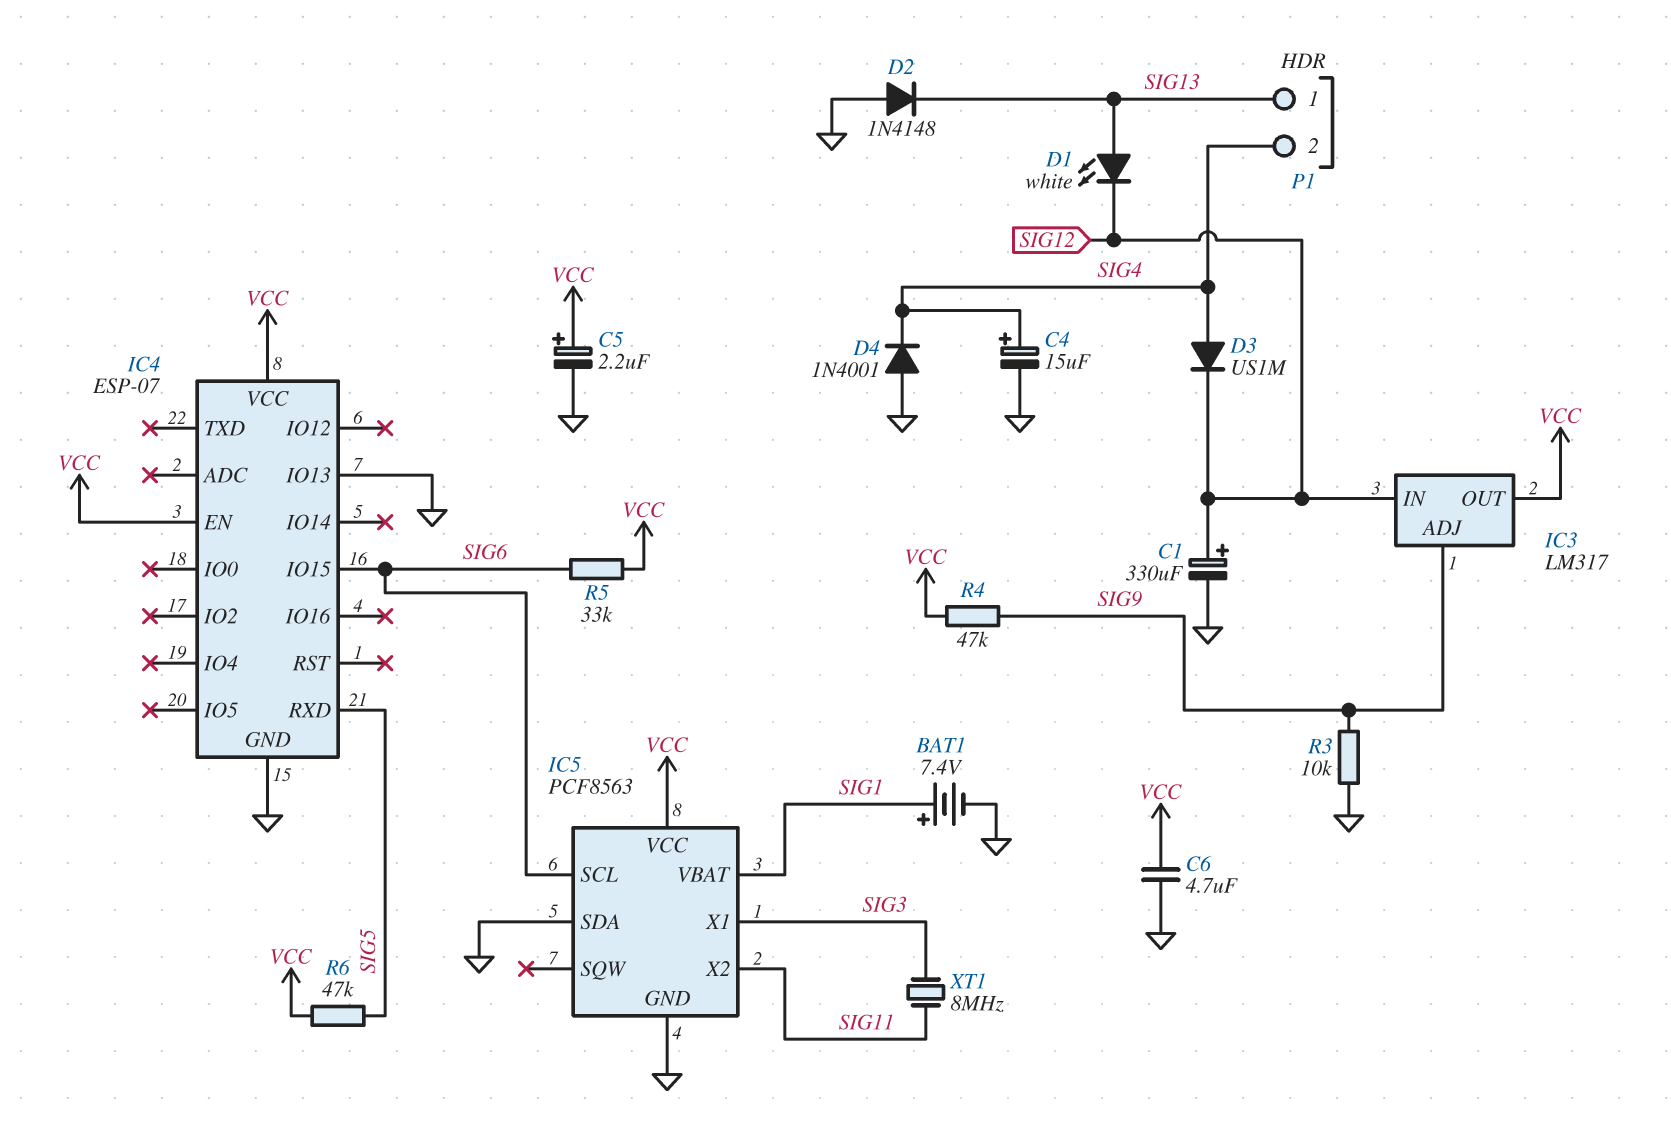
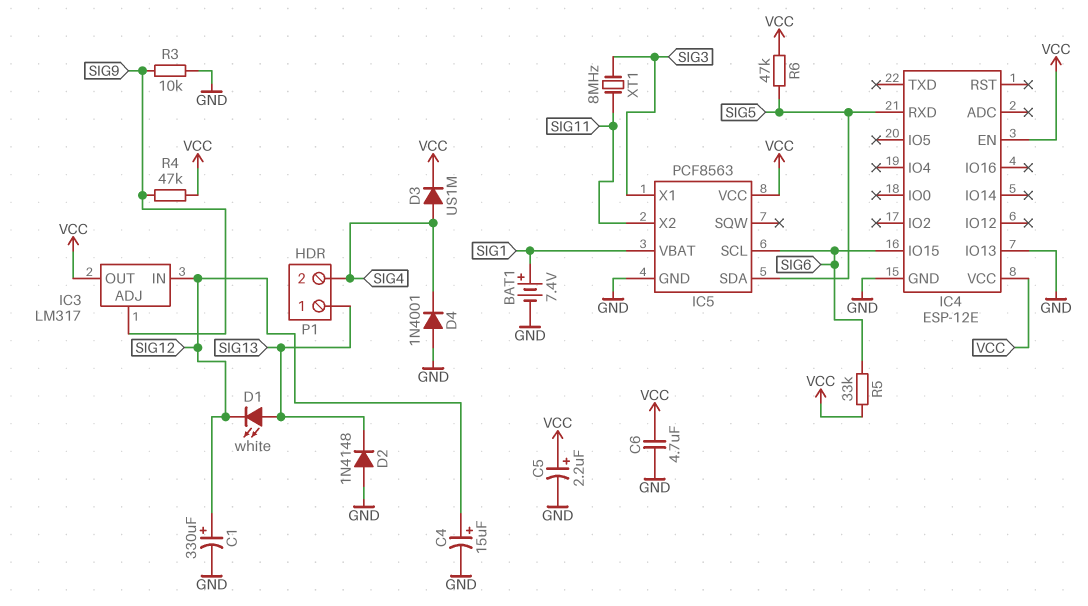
C4: 15uF (plus SIG4, minus GND) -> 15uF (plus SIG12, minus GND)
D3: diode US1M (A SIG4, K SIG12) -> diode US1M (A SIG4, K VCC)
IC4: ESP-07 -> ESP-12E
IC5 pin SDA: GND -> SIG5

